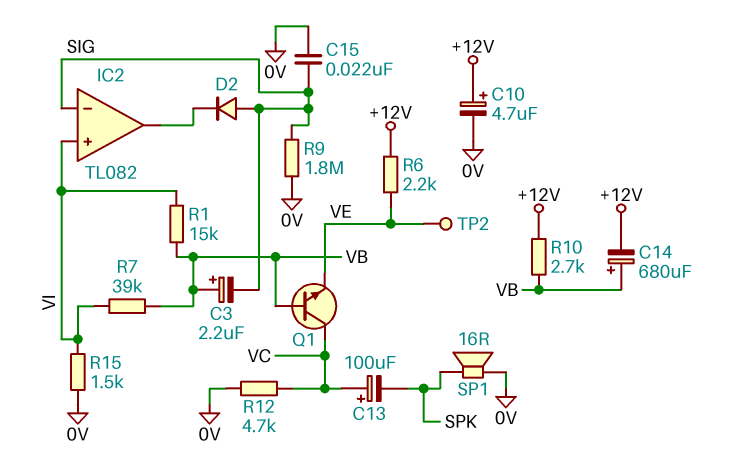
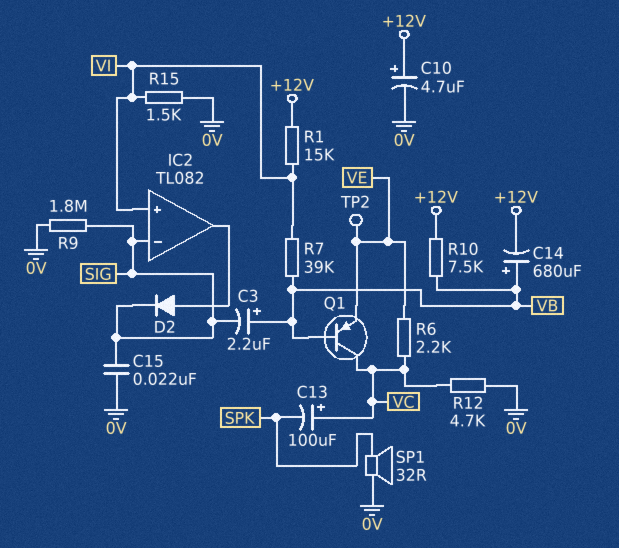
D2: diode (A SIG, K IC2/out) -> diode (A IC2/out, K SIG)
Q1: NPN (B VB, C VC, E VE) -> PNP (B VB, C VC, E VE)
R1: 15k (VB, VI) -> 15k (+12V, VI)
R6: 2.2k (+12V, VE) -> 2.2k (VC, VE)
R10: 2.7k (+12V, VB) -> 7.5k (+12V, VB)
SP1: speaker 16R (0V, SPK) -> speaker 32R (0V, SPK)

